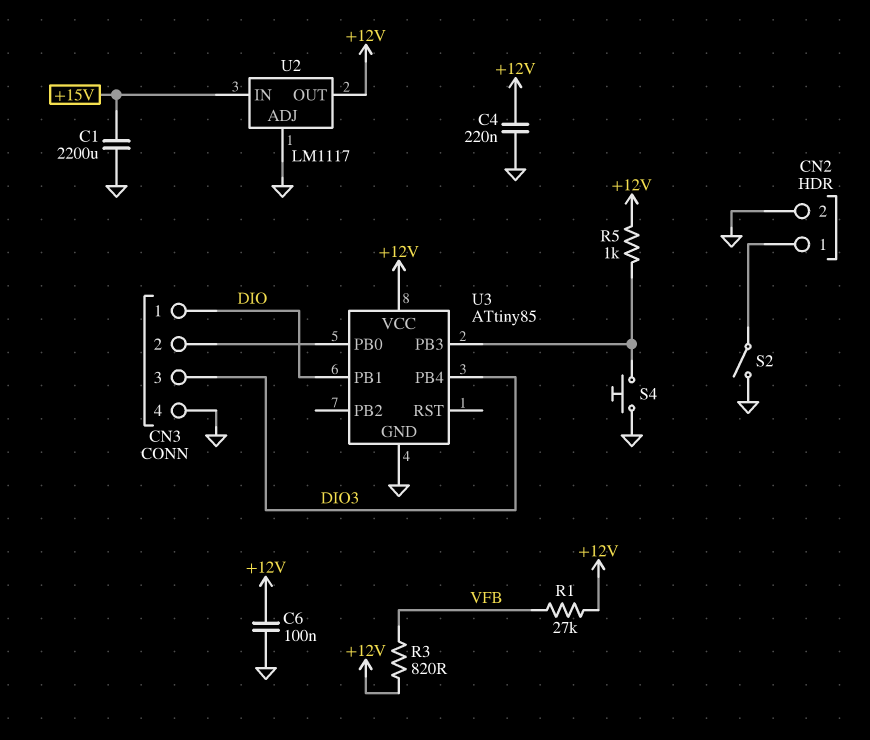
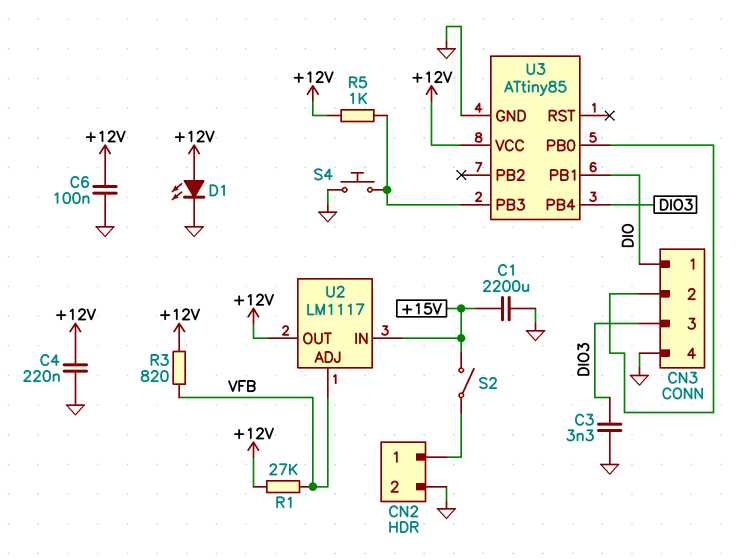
C3: none -> 3.3nF (DIO3, GND)
D1: none -> LED (A +12V, K GND)
S2: switch (CN2/1, GND) -> switch (+15V, CN2/1)
U2 pin ADJ: GND -> VFB

